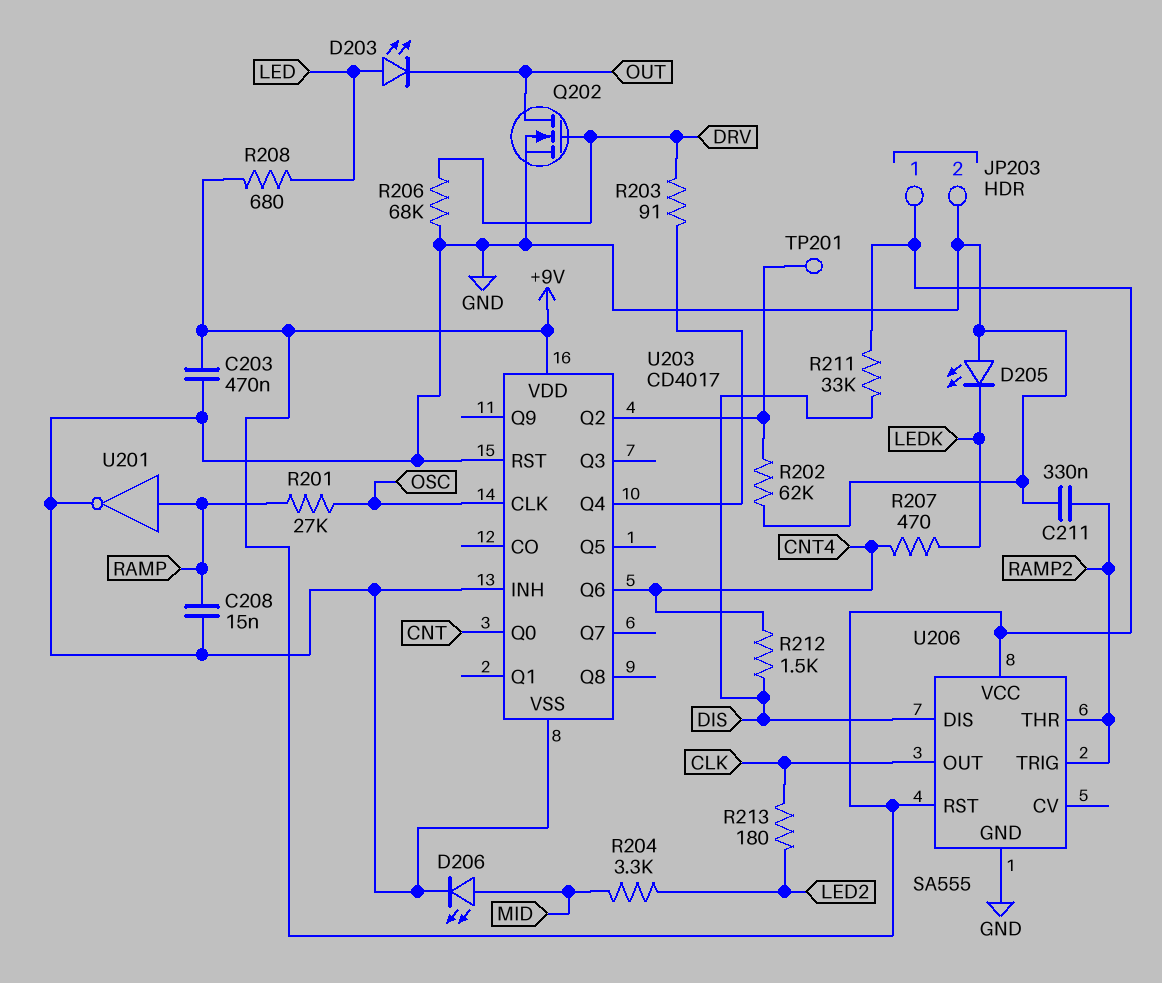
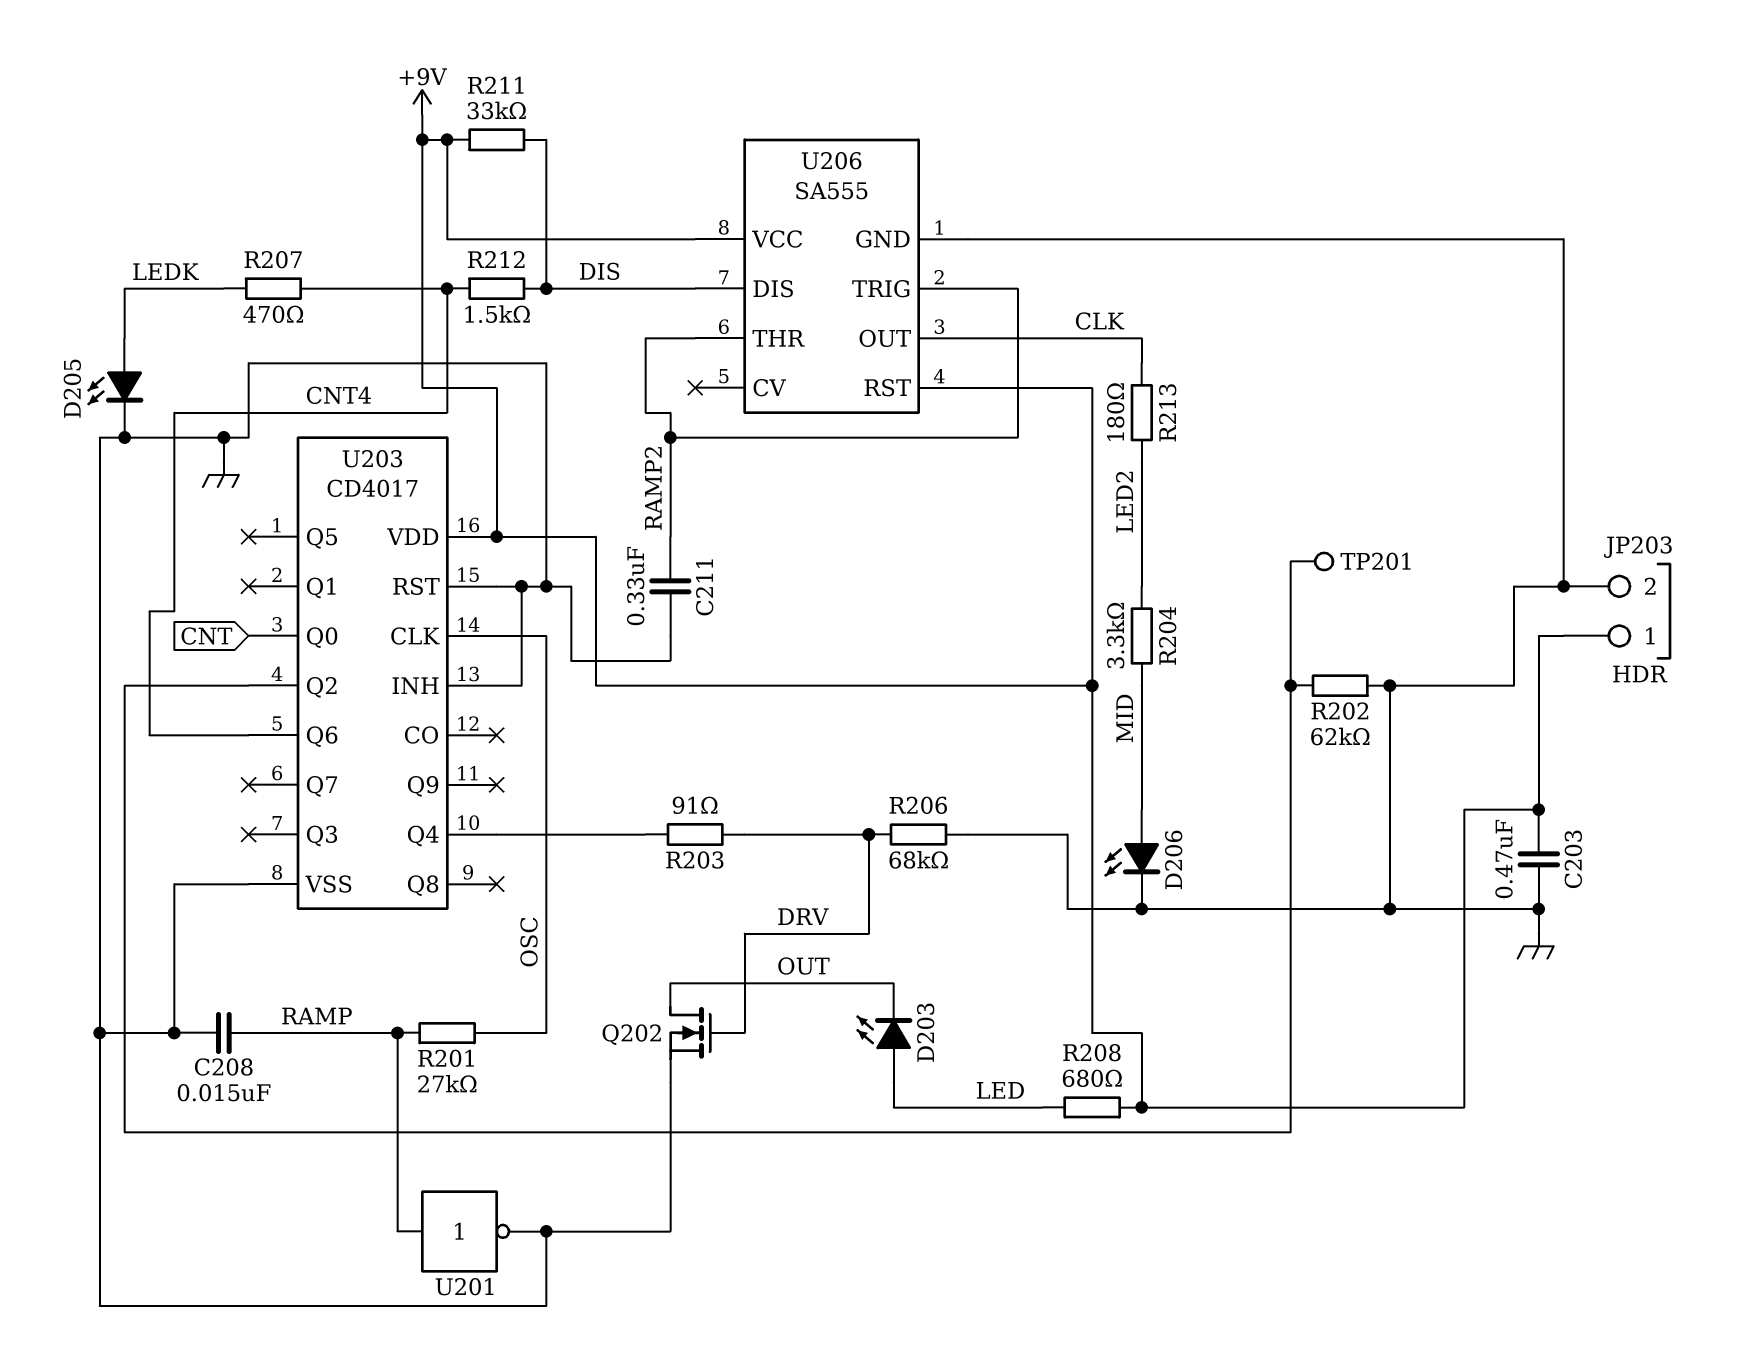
D205: LED (A GND, K LEDK) -> LED (A LEDK, K GND)

